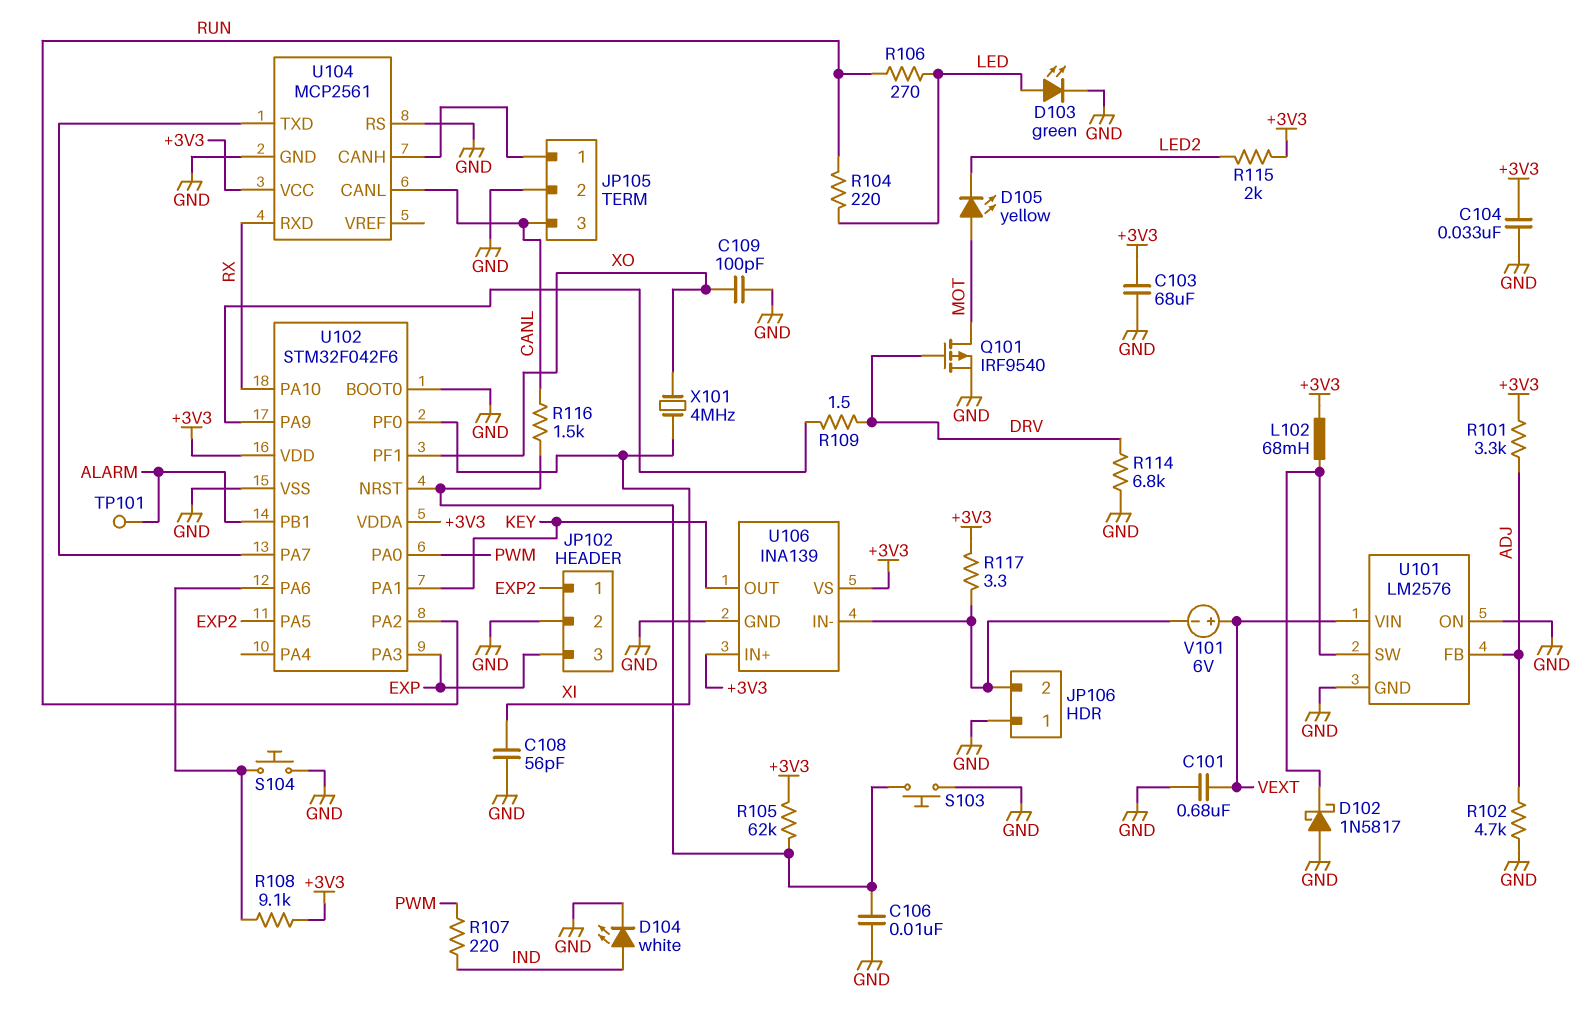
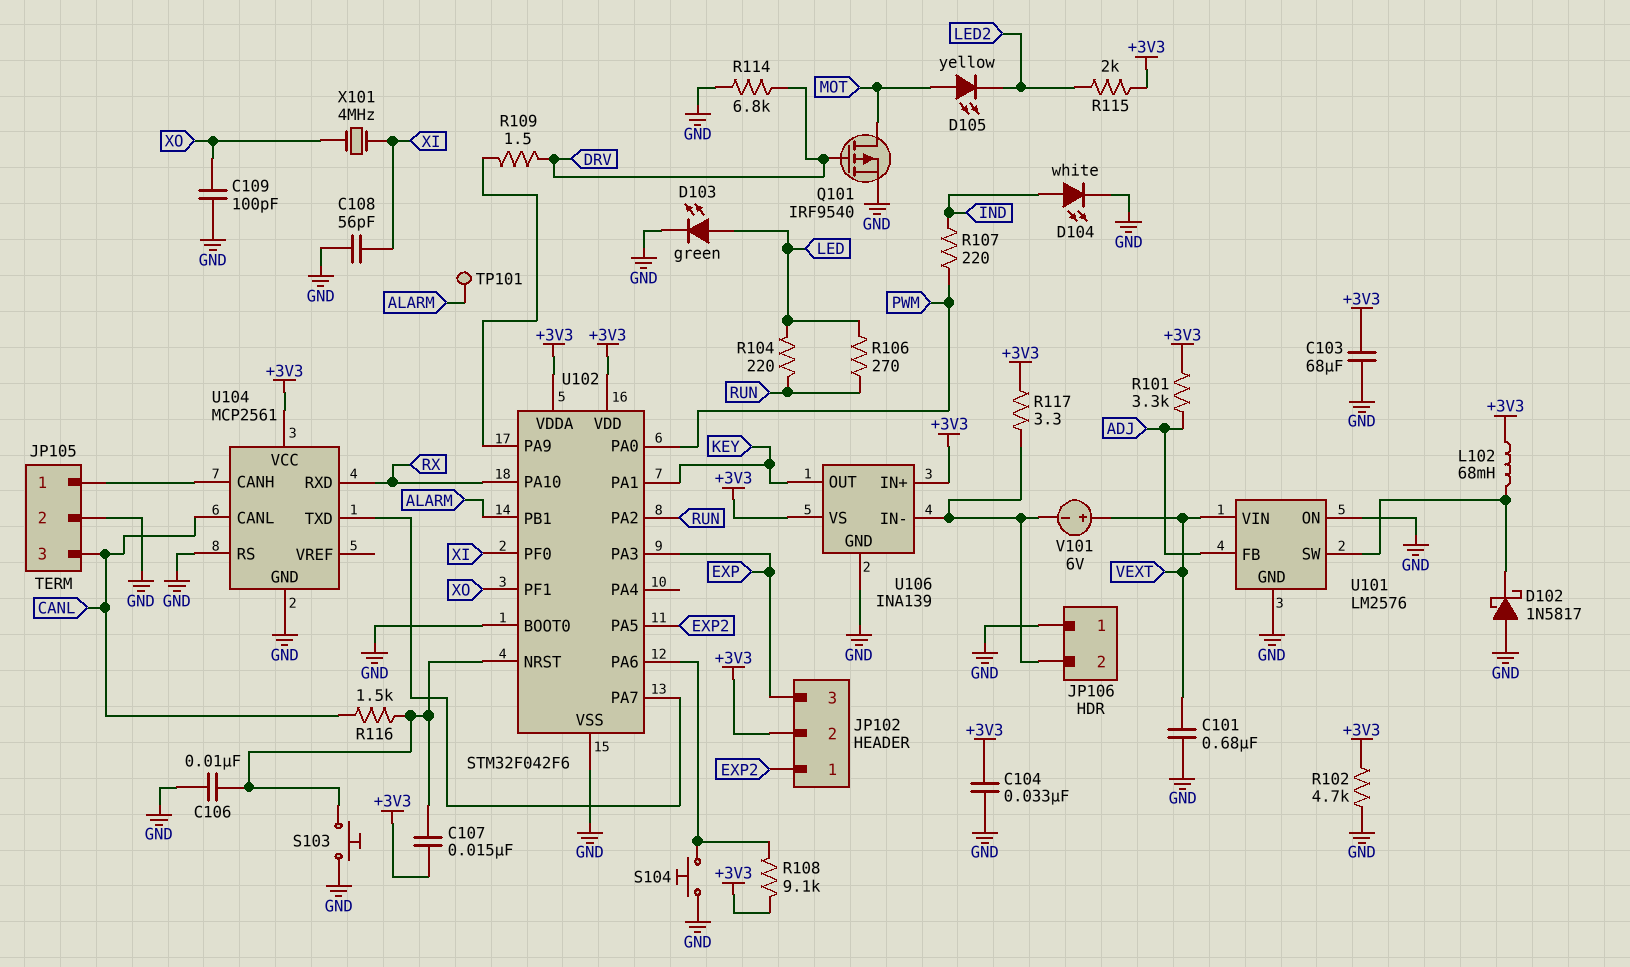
C107: none -> 15nF (+3V3, U102/NRST)
JP102 pin 2: GND -> +3V3
R102: 4.7k (ADJ, GND) -> 4.7k (+3V3, GND)
R105: 62k (+3V3, U102/NRST) -> none

